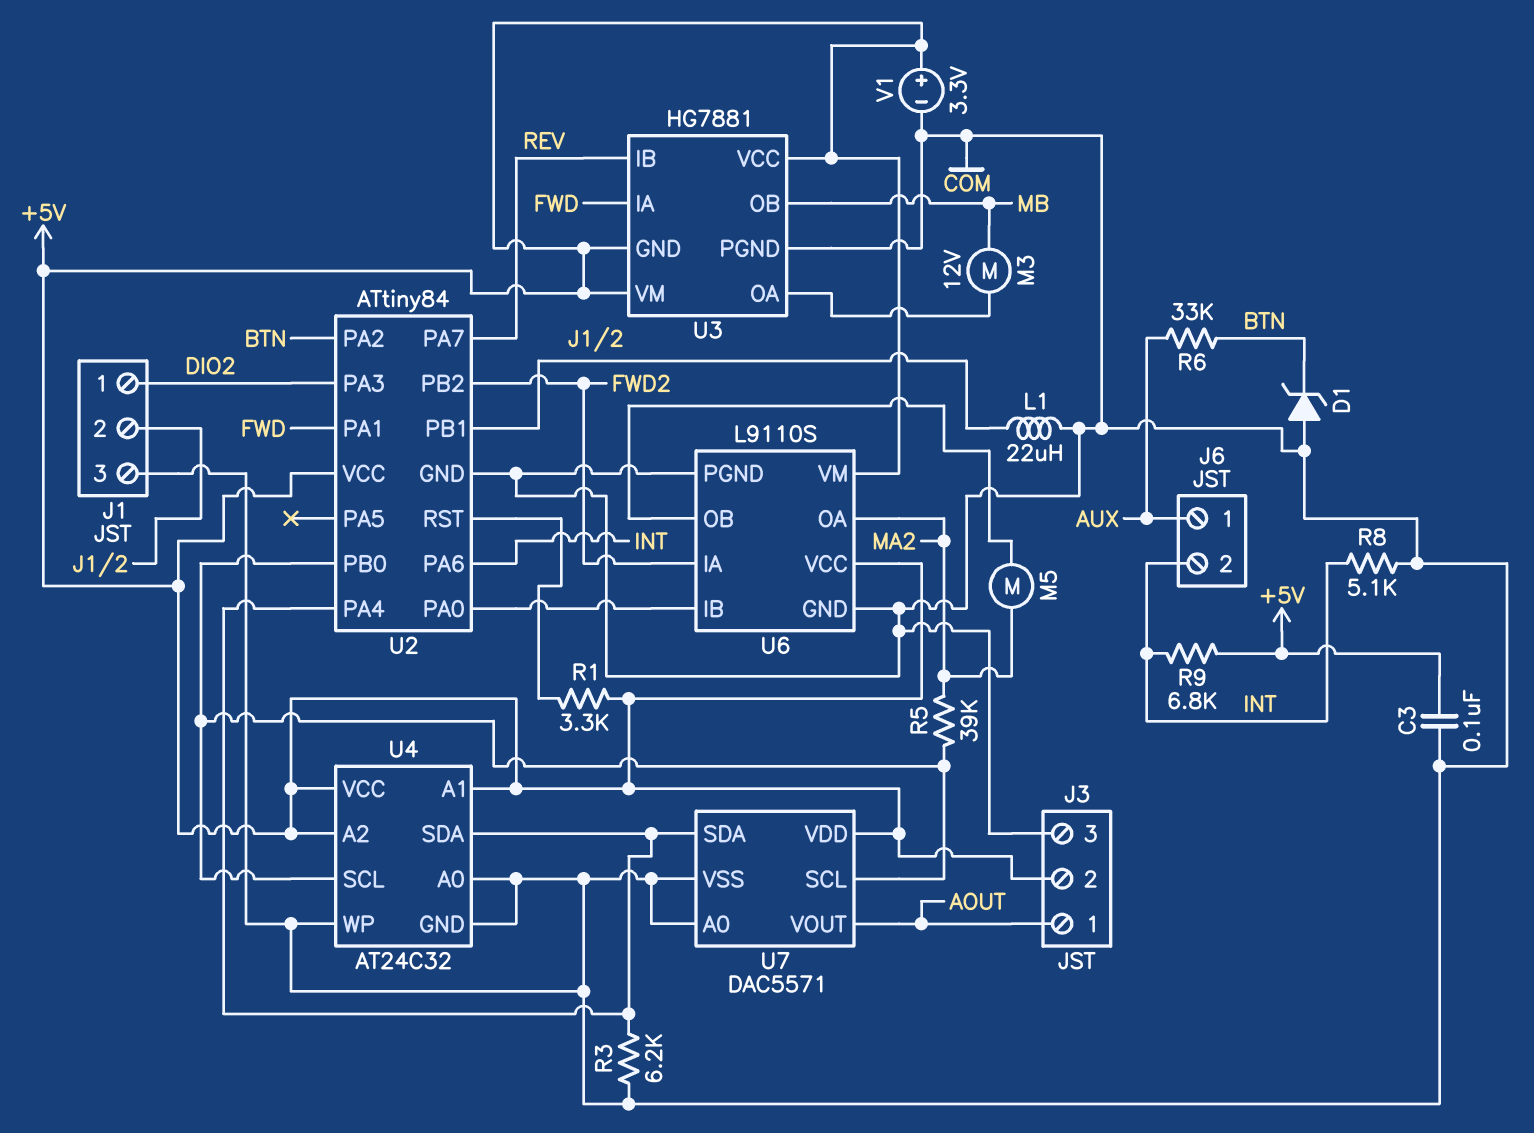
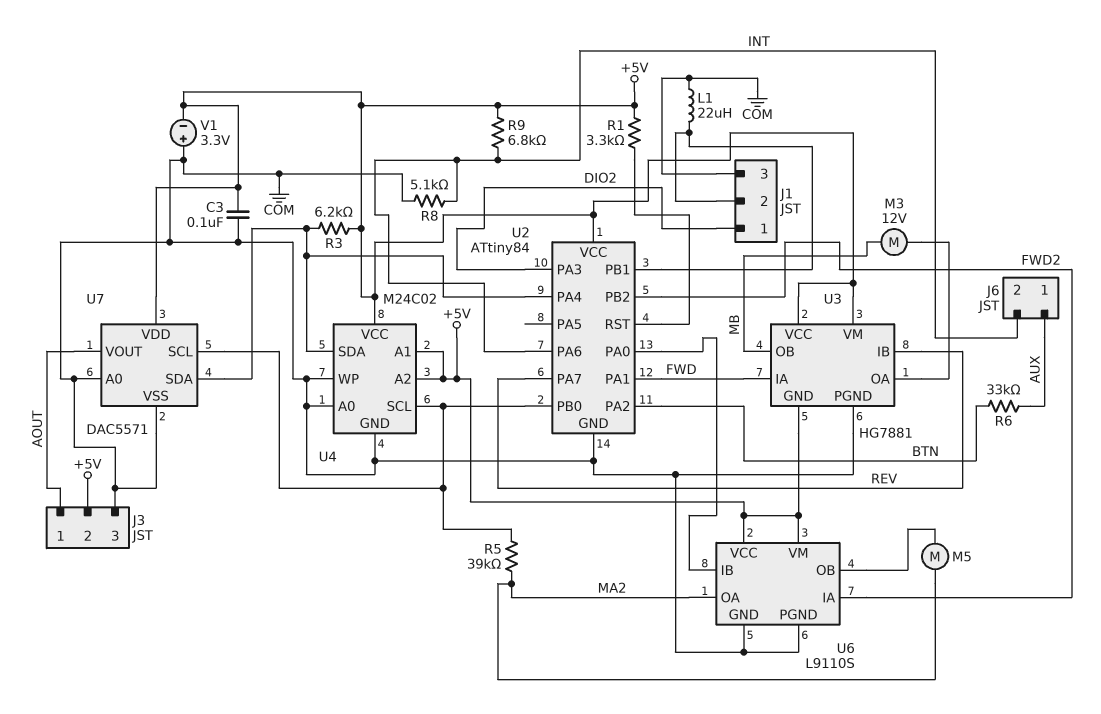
D1: zener (A COM, K BTN) -> none
R3: 6.2k (COM, U2/PA4) -> 6.2k (+5V, U2/PA4)
U4: AT24C32 -> M24C02
V1: 3.3V (plus +5V, minus COM) -> 3.3V (plus COM, minus +5V)

